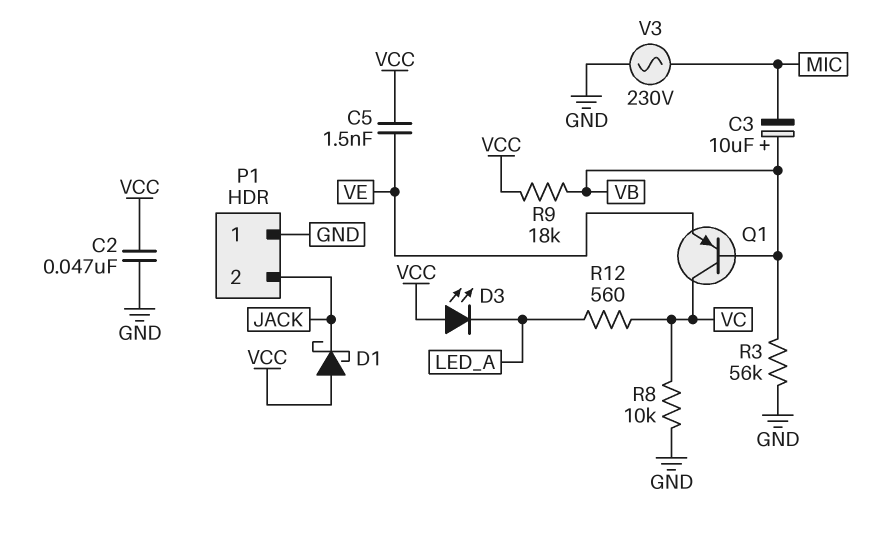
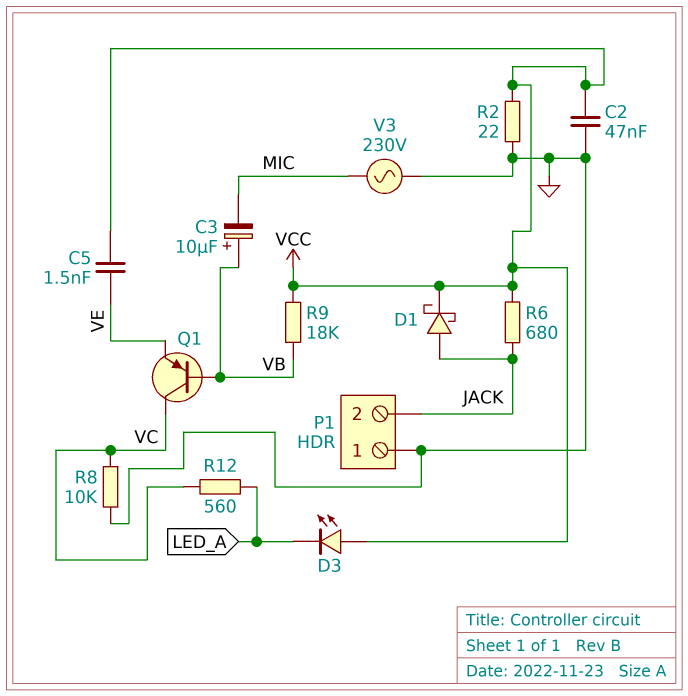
D1: schottky (A VCC, K JACK) -> schottky (A JACK, K VCC)
R2: none -> 22 (GND, VCC)
R3: 56k (GND, VB) -> none
R6: none -> 680 (JACK, VCC)

